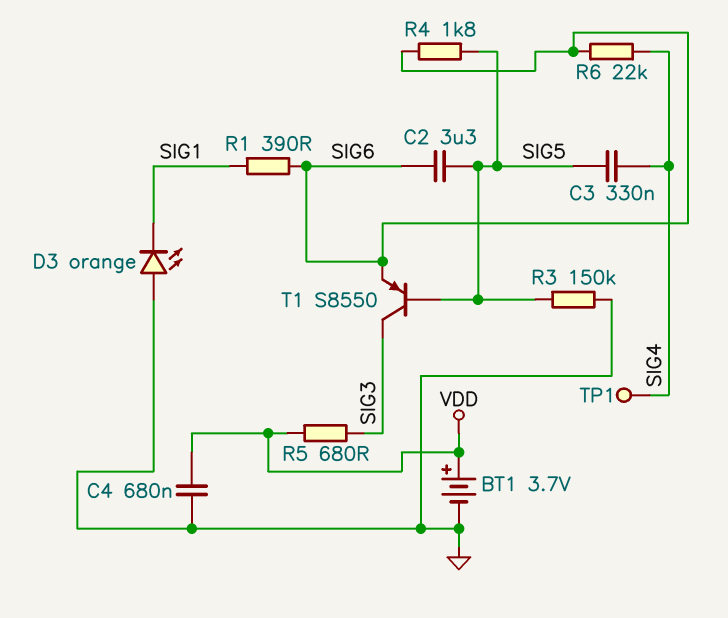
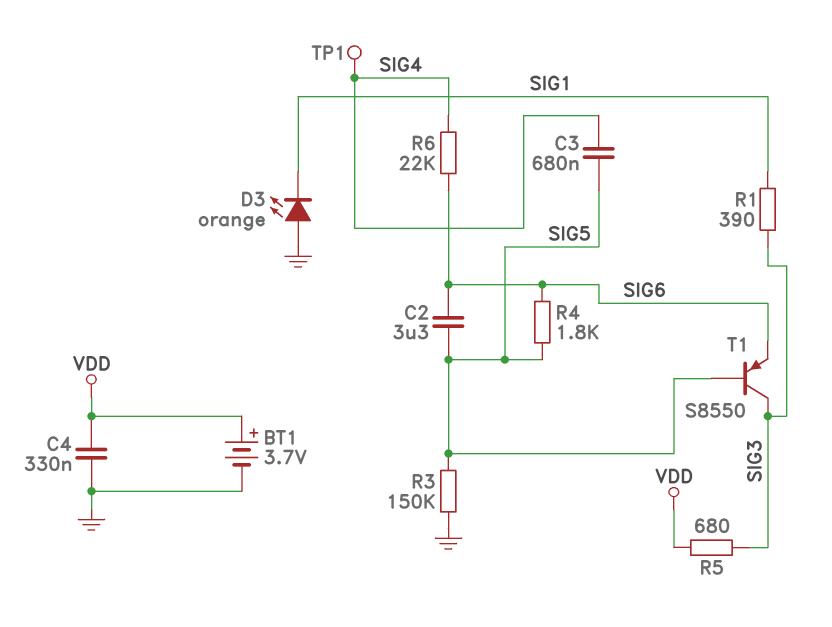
C3: 330nF (SIG4, SIG5) -> 680nF (SIG4, SIG5)
C4: 680nF (GND, VDD) -> 330nF (GND, VDD)
R1: 390 (SIG1, SIG6) -> 390 (SIG1, SIG3)

